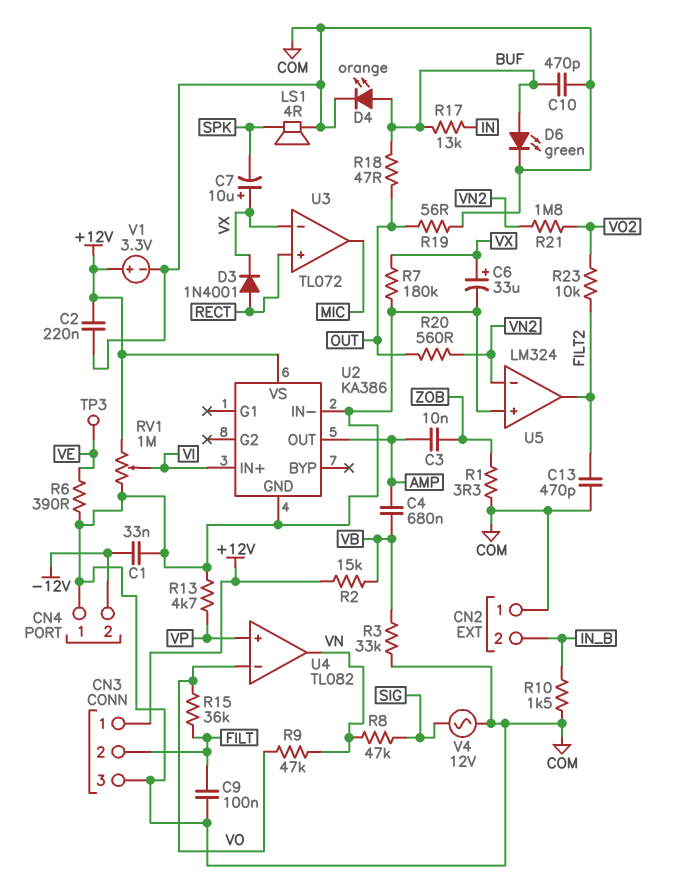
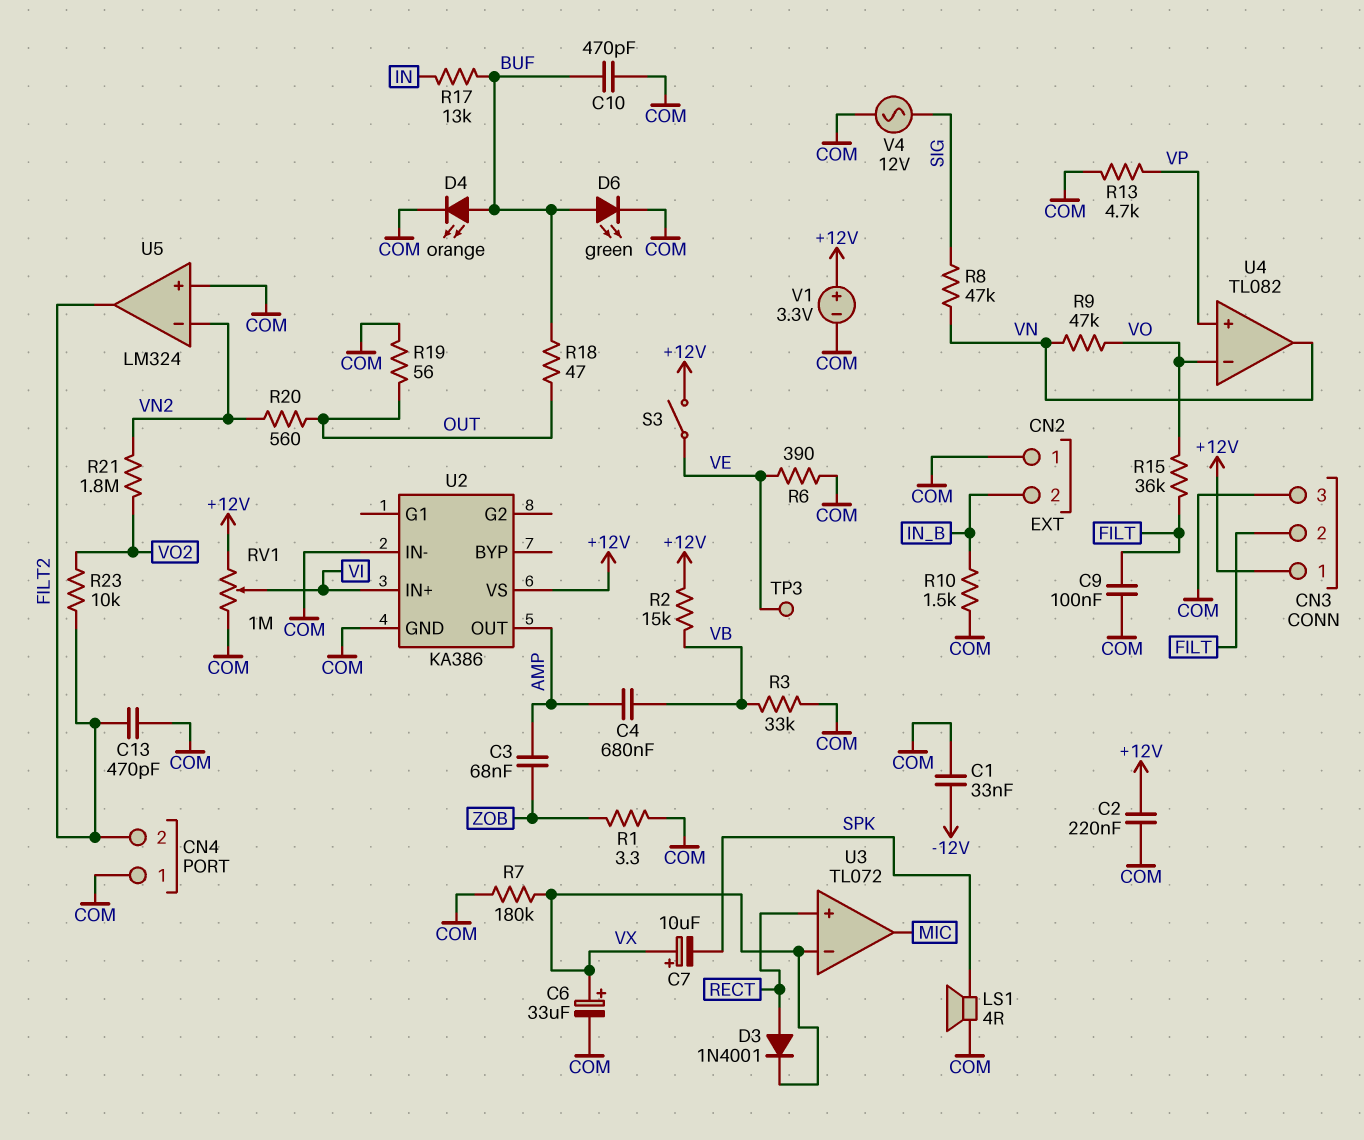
C3: 10nF (AMP, ZOB) -> 68nF (AMP, ZOB)
CN4 pin 2: -12V -> FILT2
S3: none -> switch (+12V, VE)

